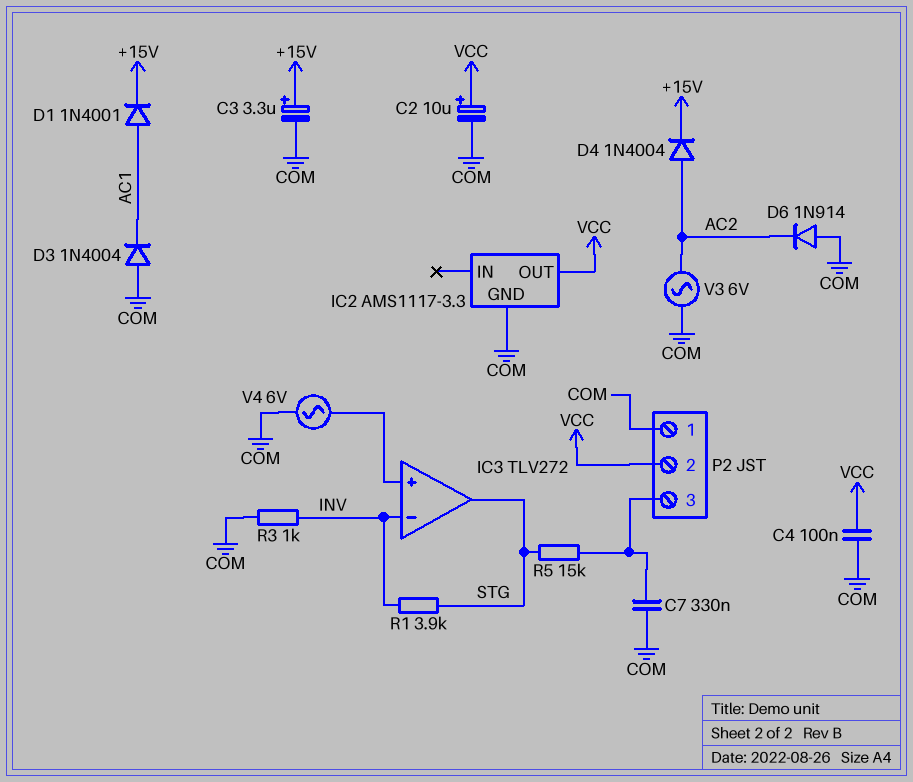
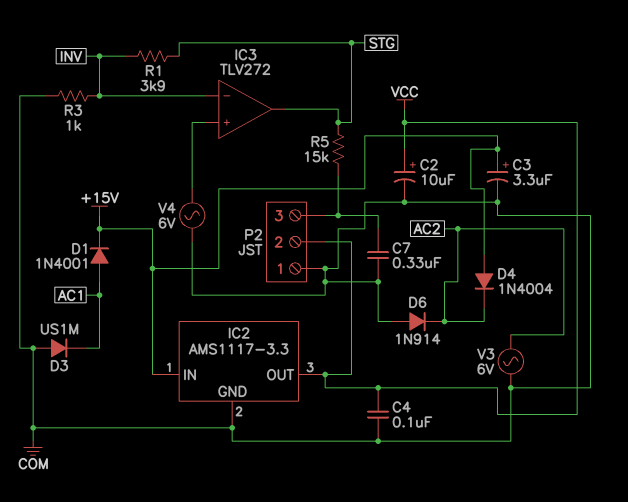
D3: diode 1N4004 (A COM, K AC1) -> diode US1M (A COM, K AC1)
D4: diode 1N4004 (A AC2, K +15V) -> diode 1N4004 (A +15V, K AC2)
IC2 pin IN: none -> +15V

